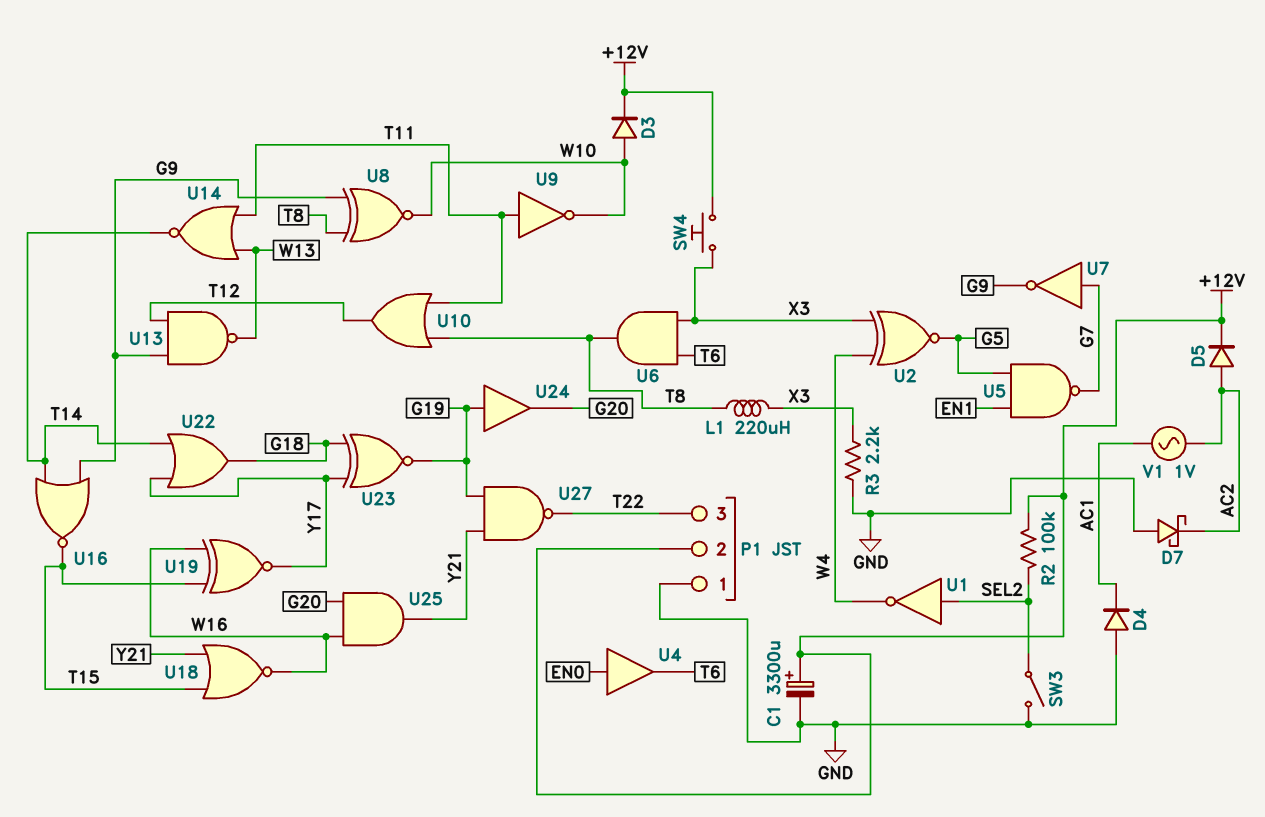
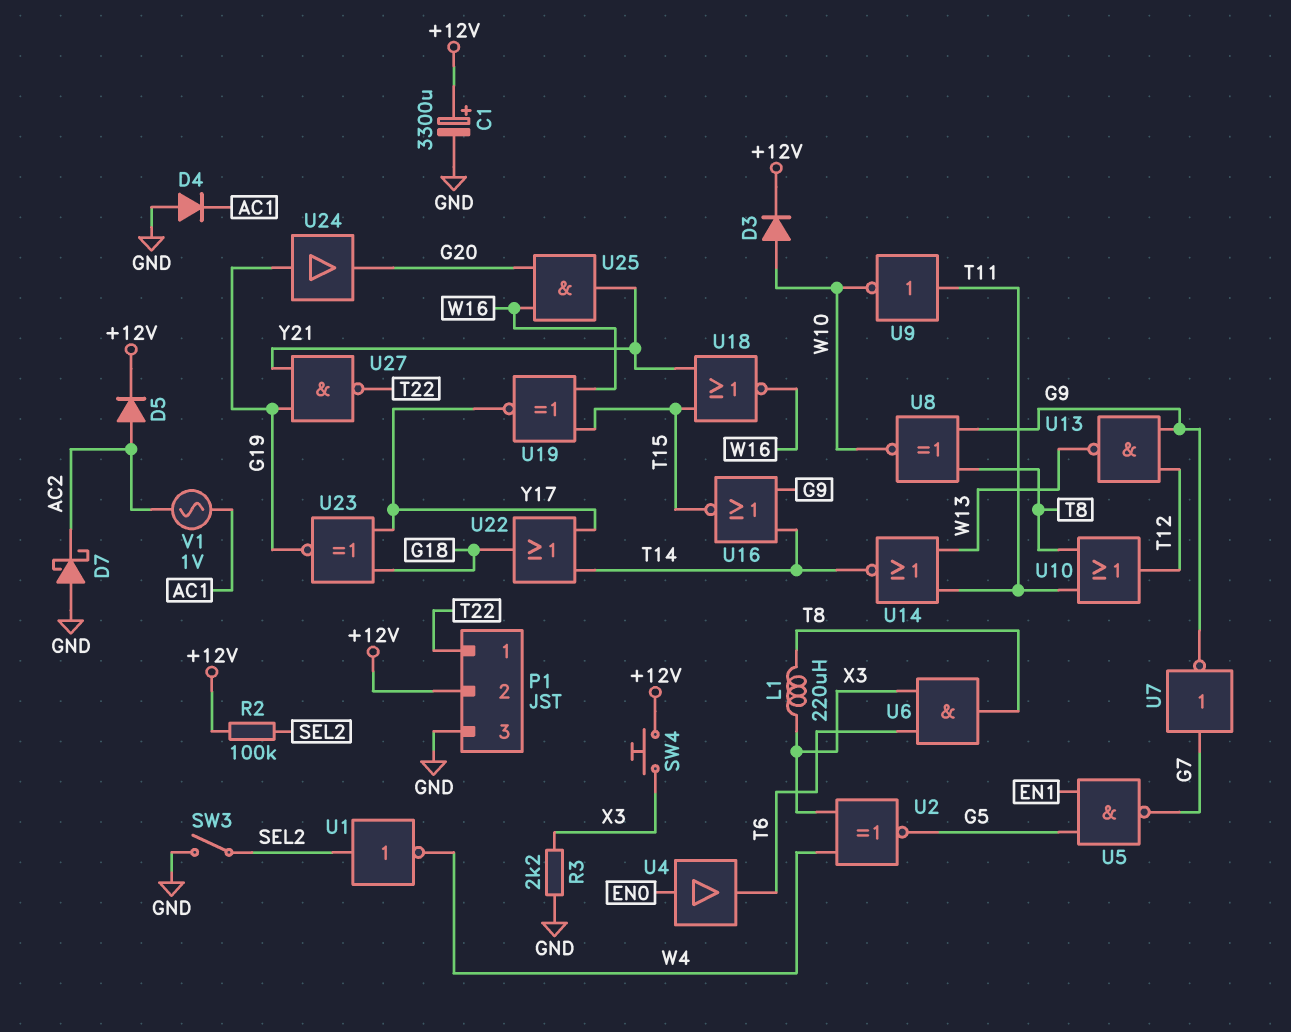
P1 pin 1: GND -> T22
P1 pin 3: T22 -> GND

